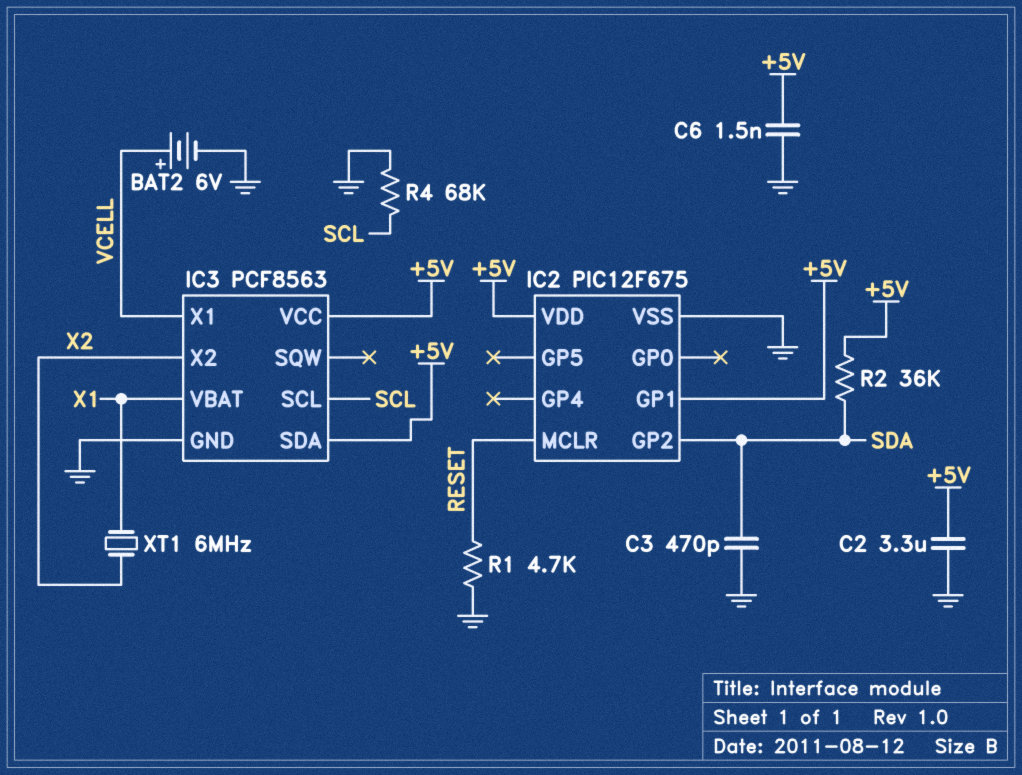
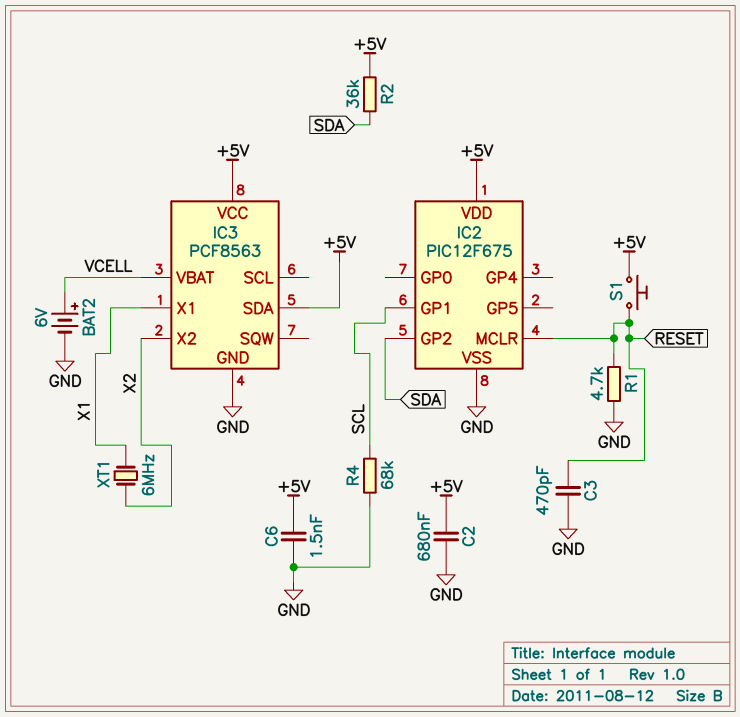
C2: 3.3uF (+5V, GND) -> 680nF (+5V, GND)
C3: 470pF (GND, SDA) -> 470pF (GND, RESET)
IC2 pin GP1: +5V -> SCL
IC3 pin SCL: SCL -> none
IC3 pin VBAT: X1 -> VCELL
IC3 pin X1: VCELL -> X1
S1: none -> button (+5V, RESET)

